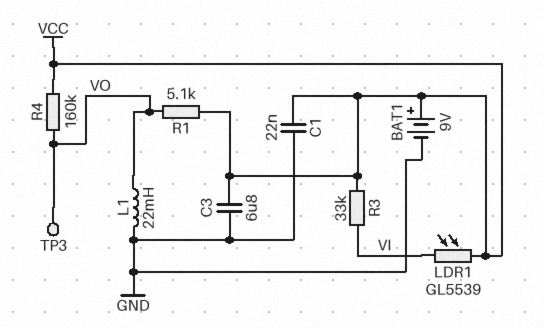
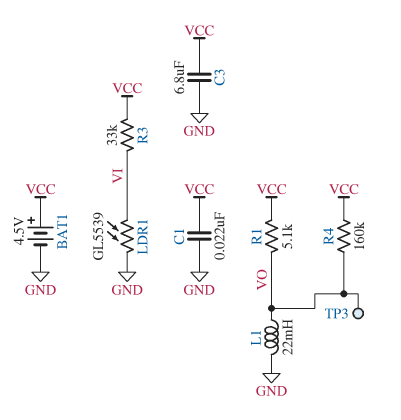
BAT1: 9V (plus VCC, minus GND) -> 4.5V (plus VCC, minus GND)
LDR1: GL5539 (VCC, VI) -> GL5539 (GND, VI)

